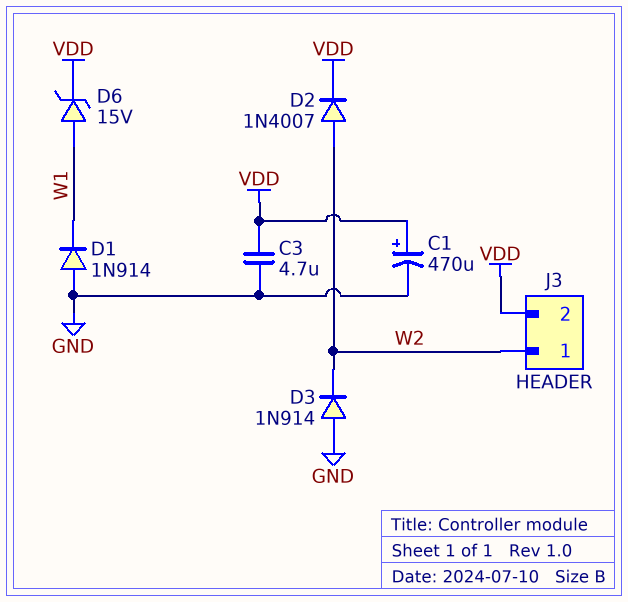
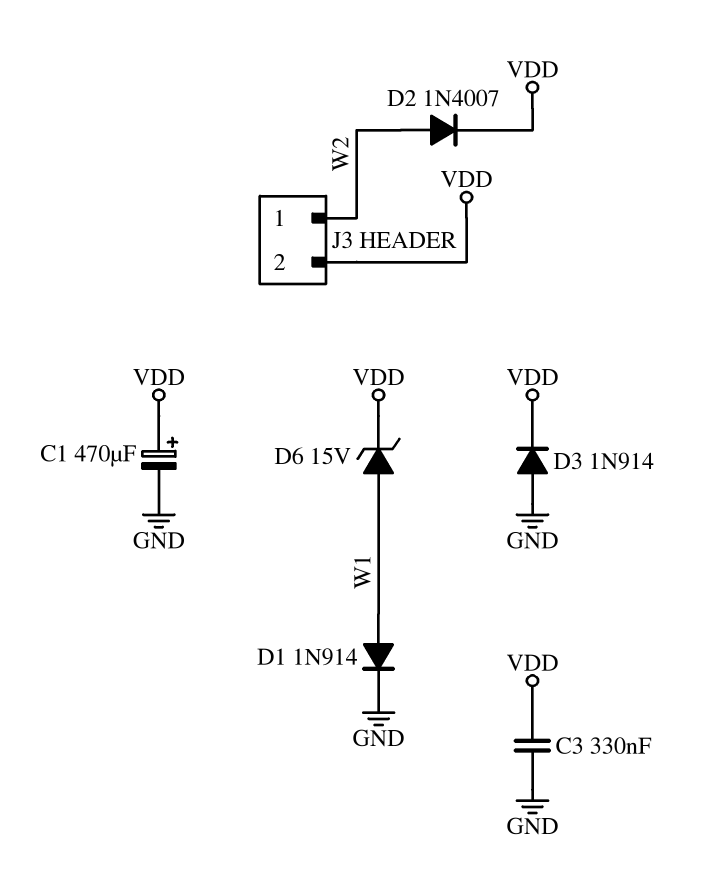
C3: 4.7uF (GND, VDD) -> 330nF (GND, VDD)
D1: diode 1N914 (A GND, K W1) -> diode 1N914 (A W1, K GND)
D3: diode 1N914 (A GND, K W2) -> diode 1N914 (A GND, K VDD)

